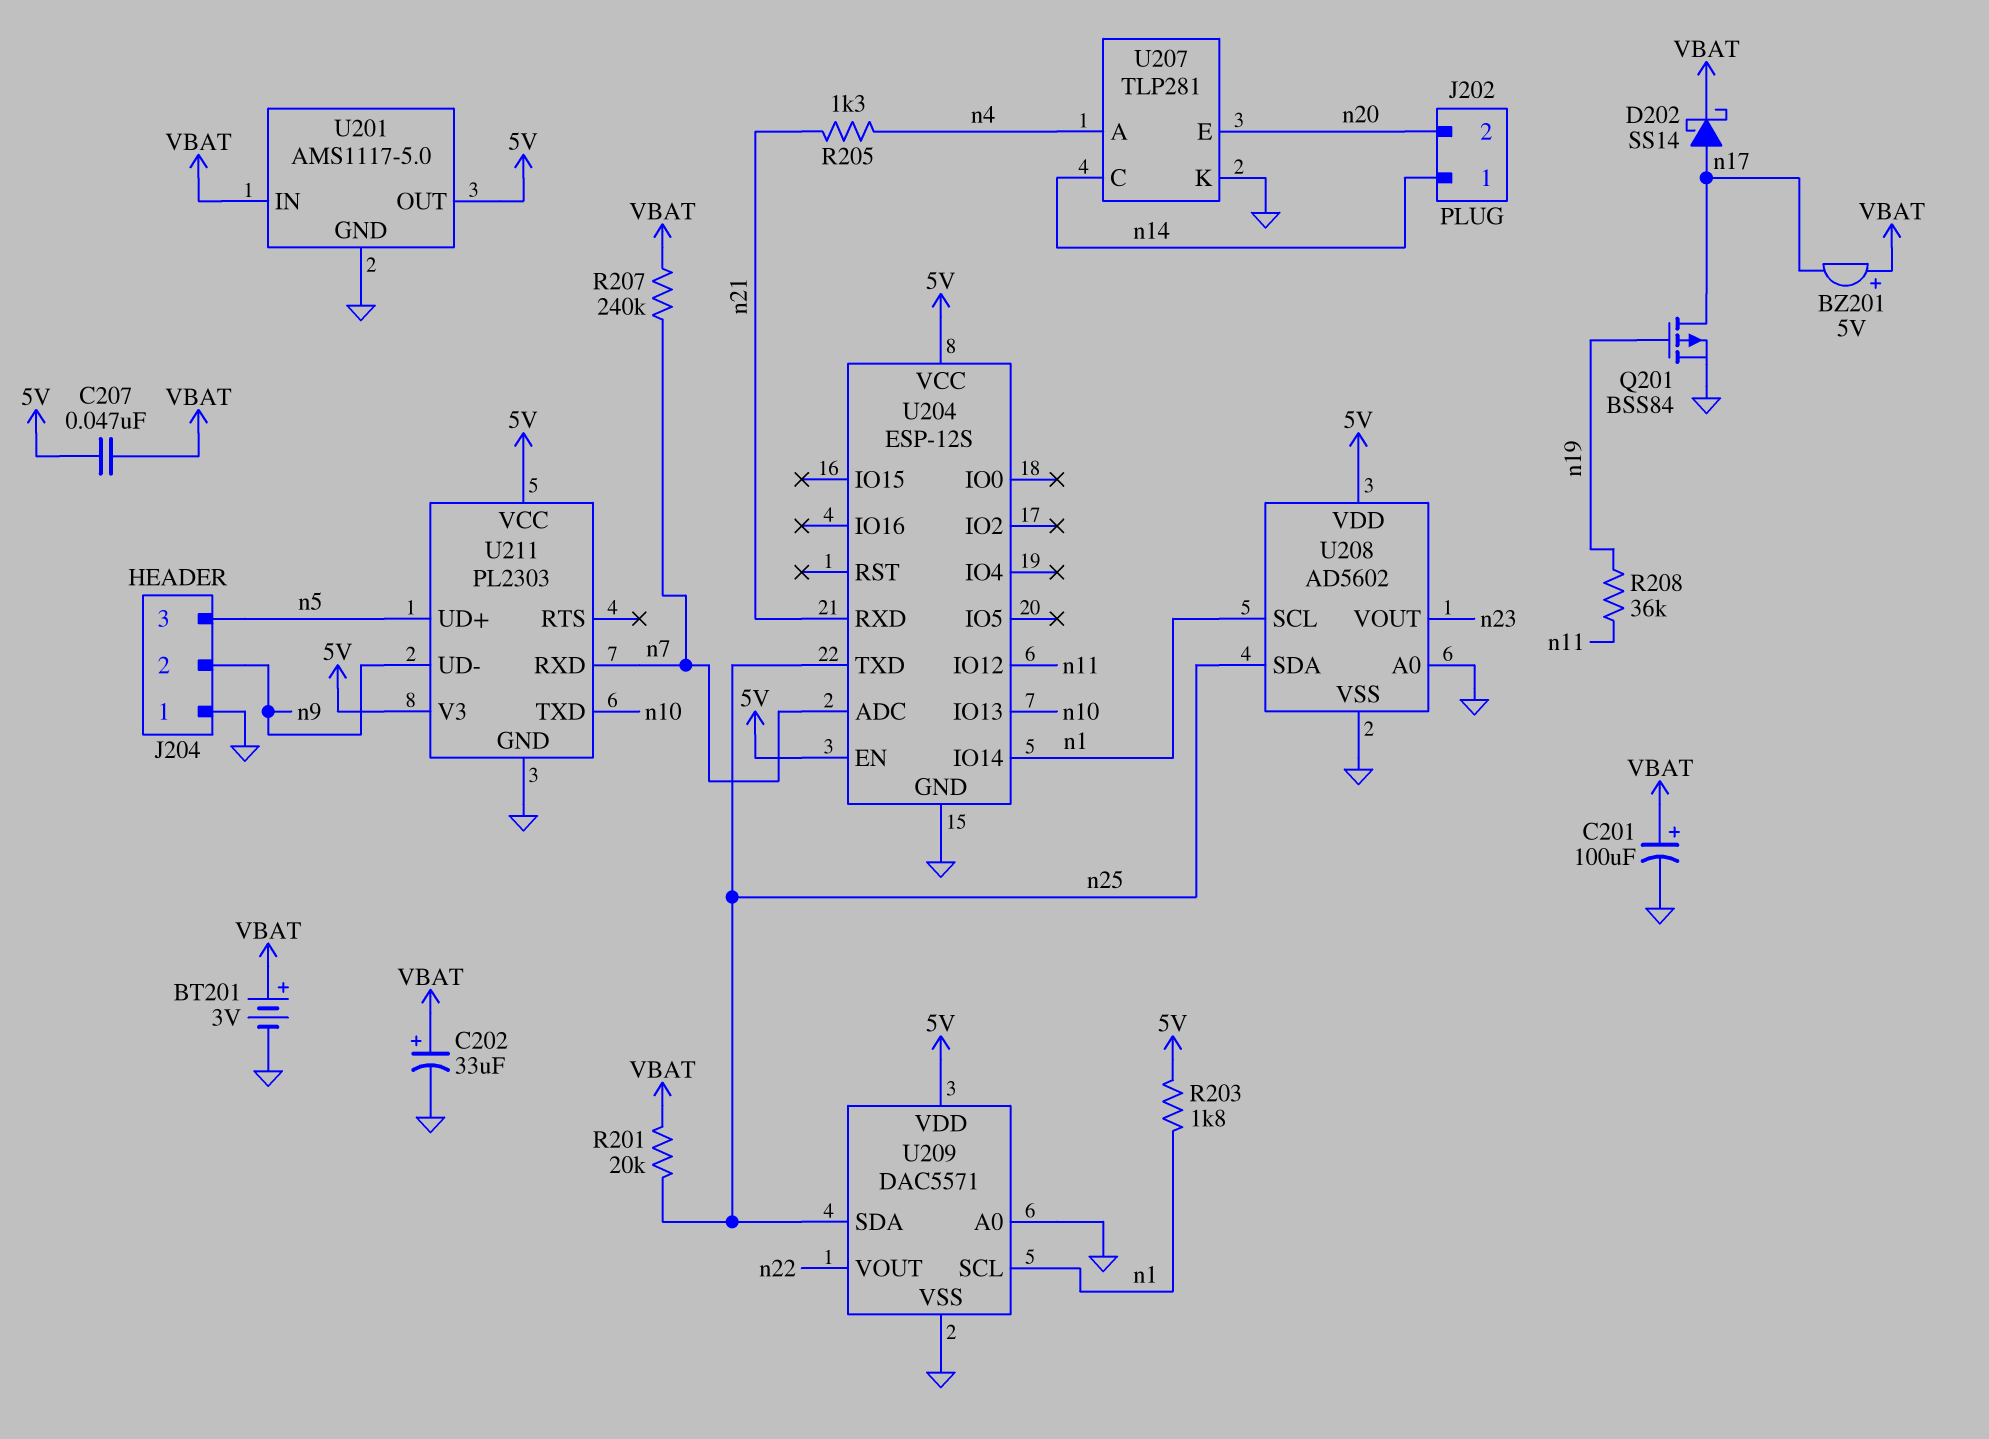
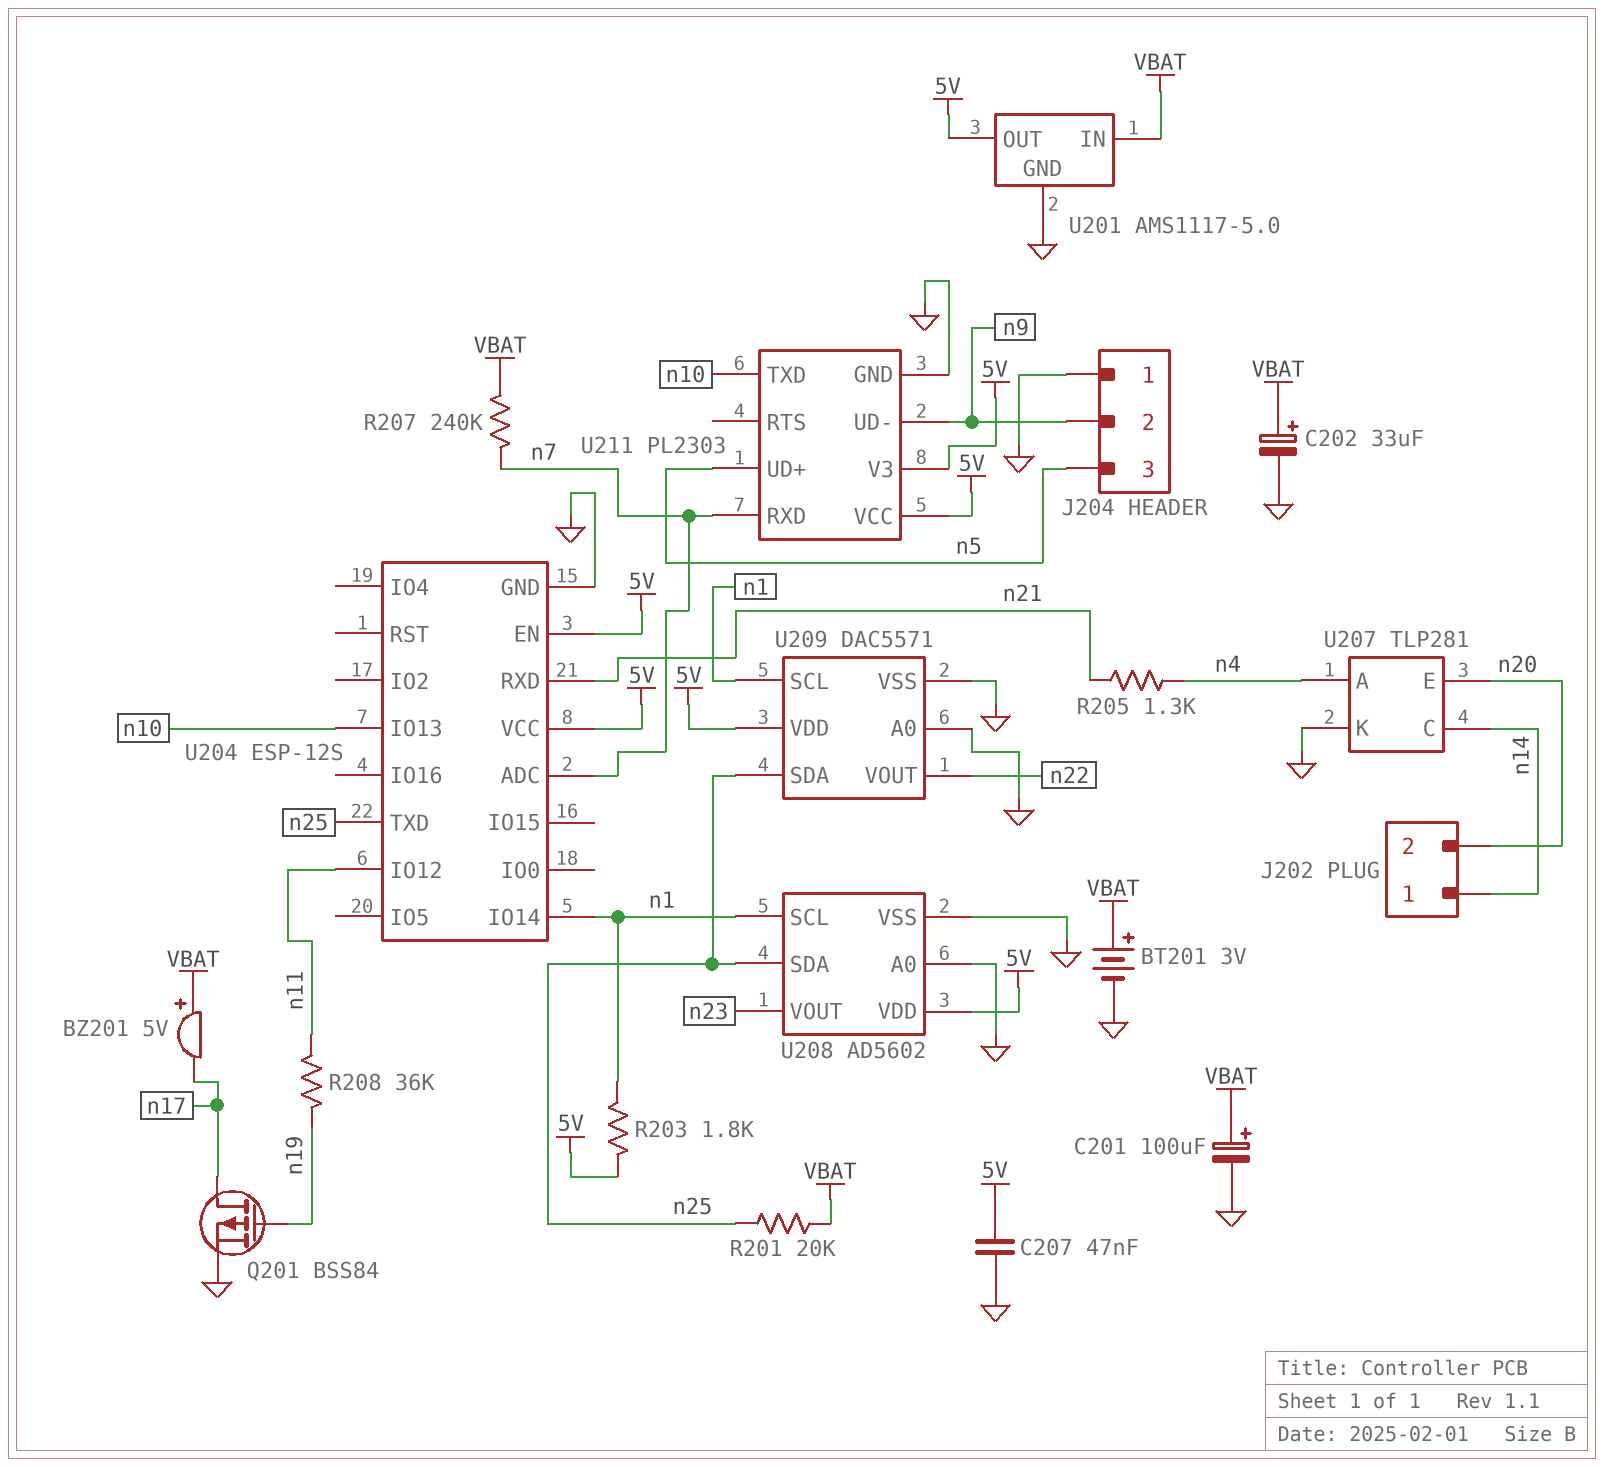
C207: 47nF (5V, VBAT) -> 47nF (5V, GND)
D202: schottky SS14 (A n17, K VBAT) -> none

